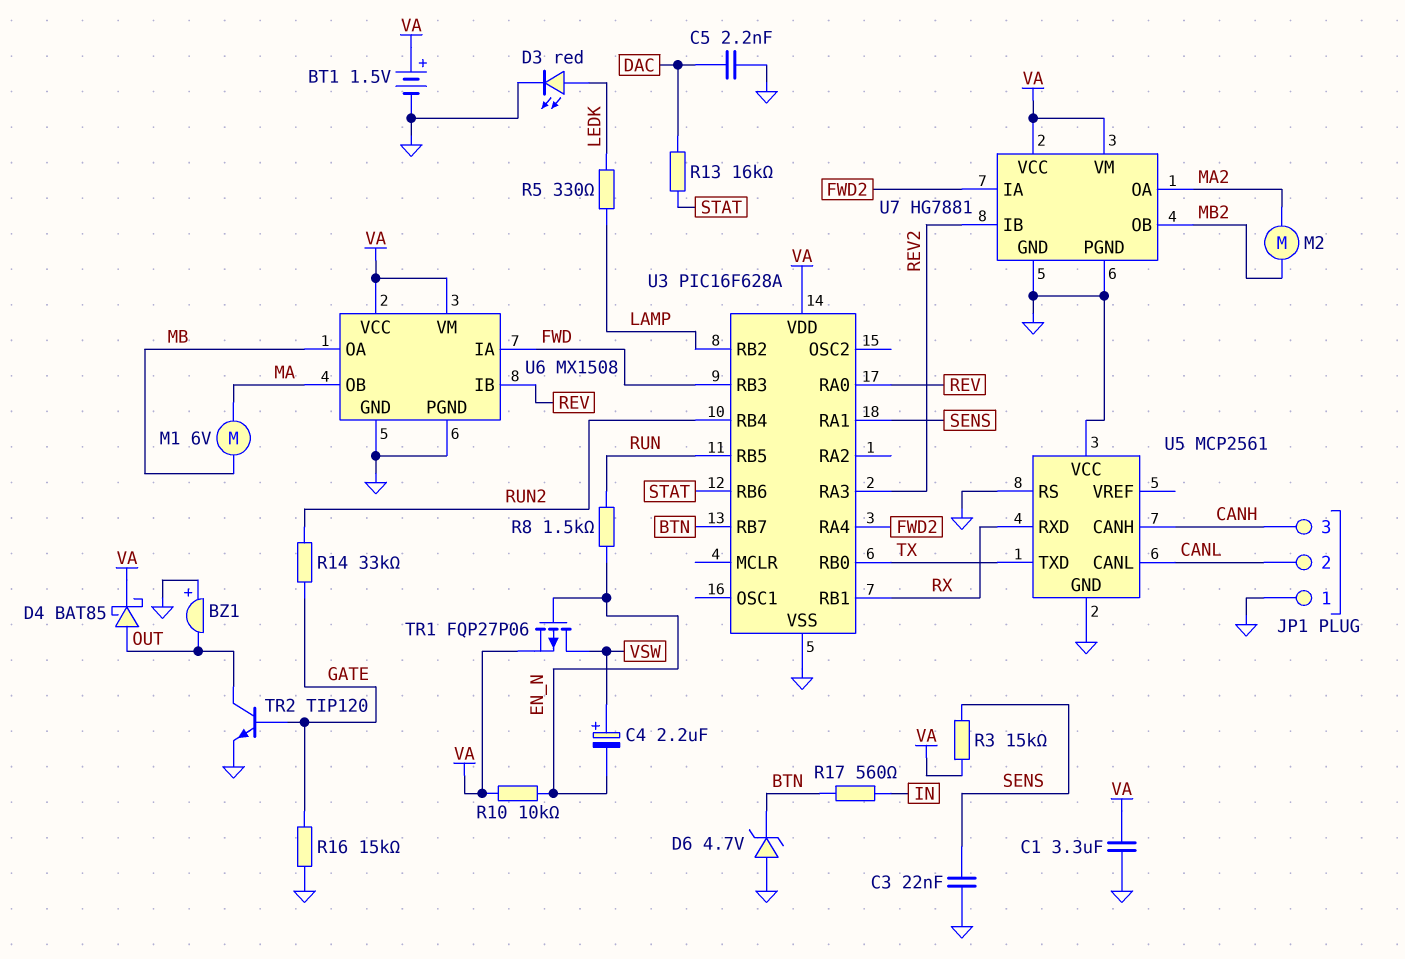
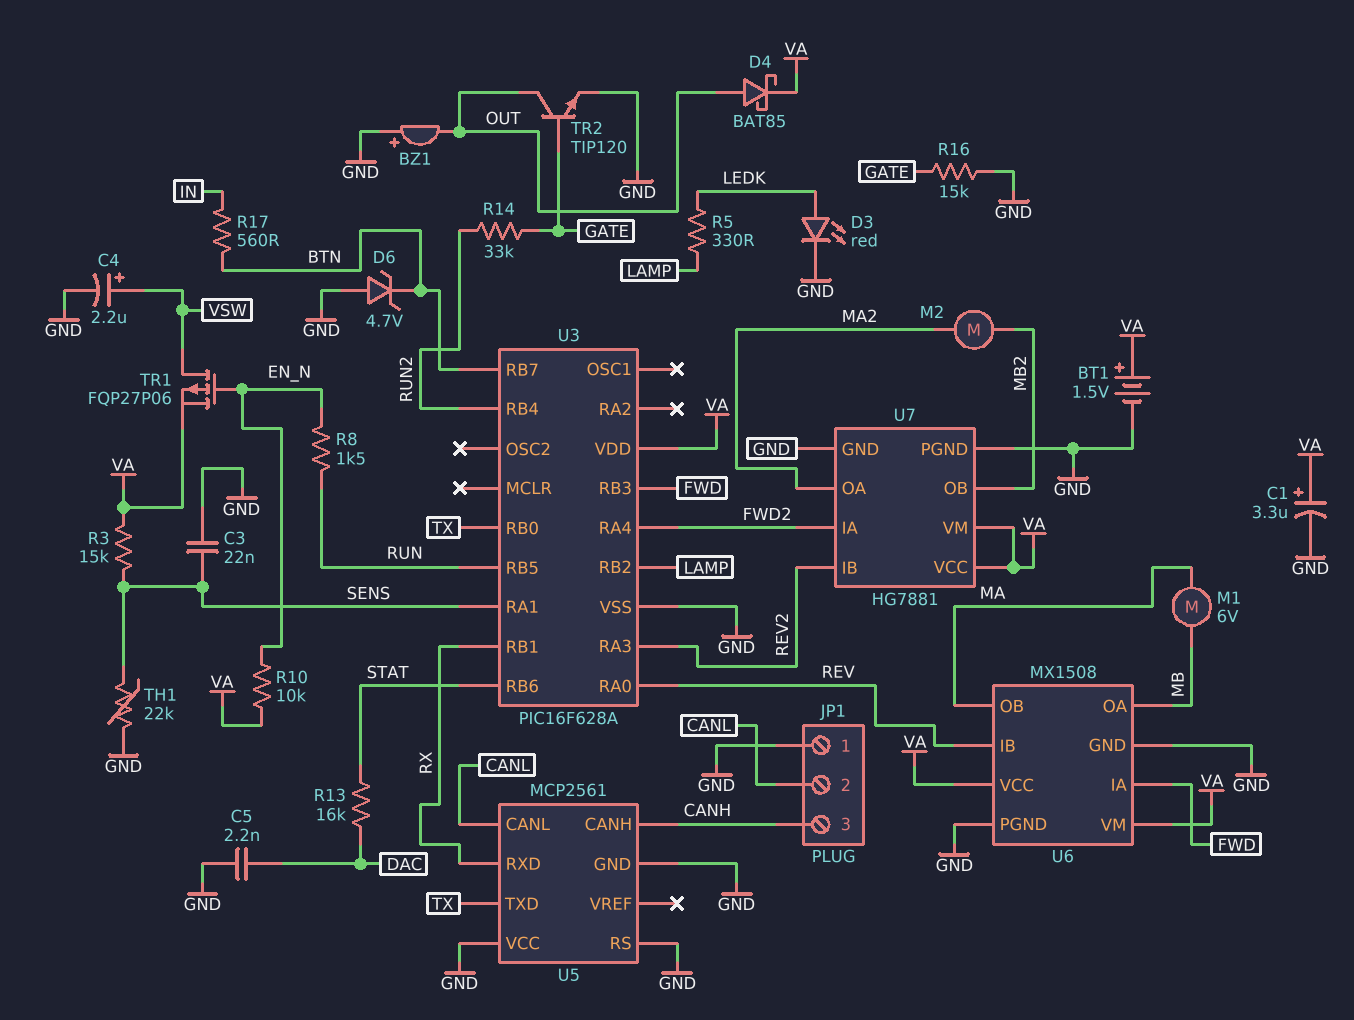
C1: 3.3uF (GND, VA) -> 3.3uF (plus VA, minus GND)
C4: 2.2uF (plus VSW, minus EN_N) -> 2.2uF (plus VSW, minus GND)
TH1: none -> 22k (GND, SENS)

